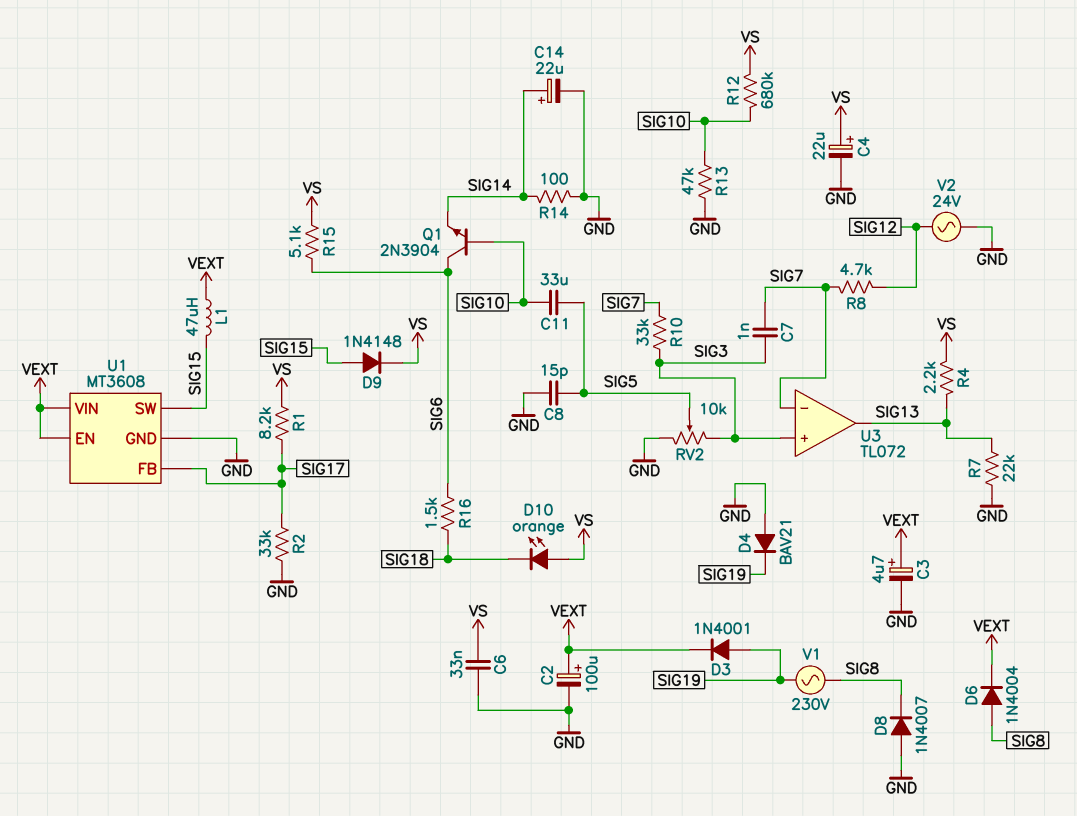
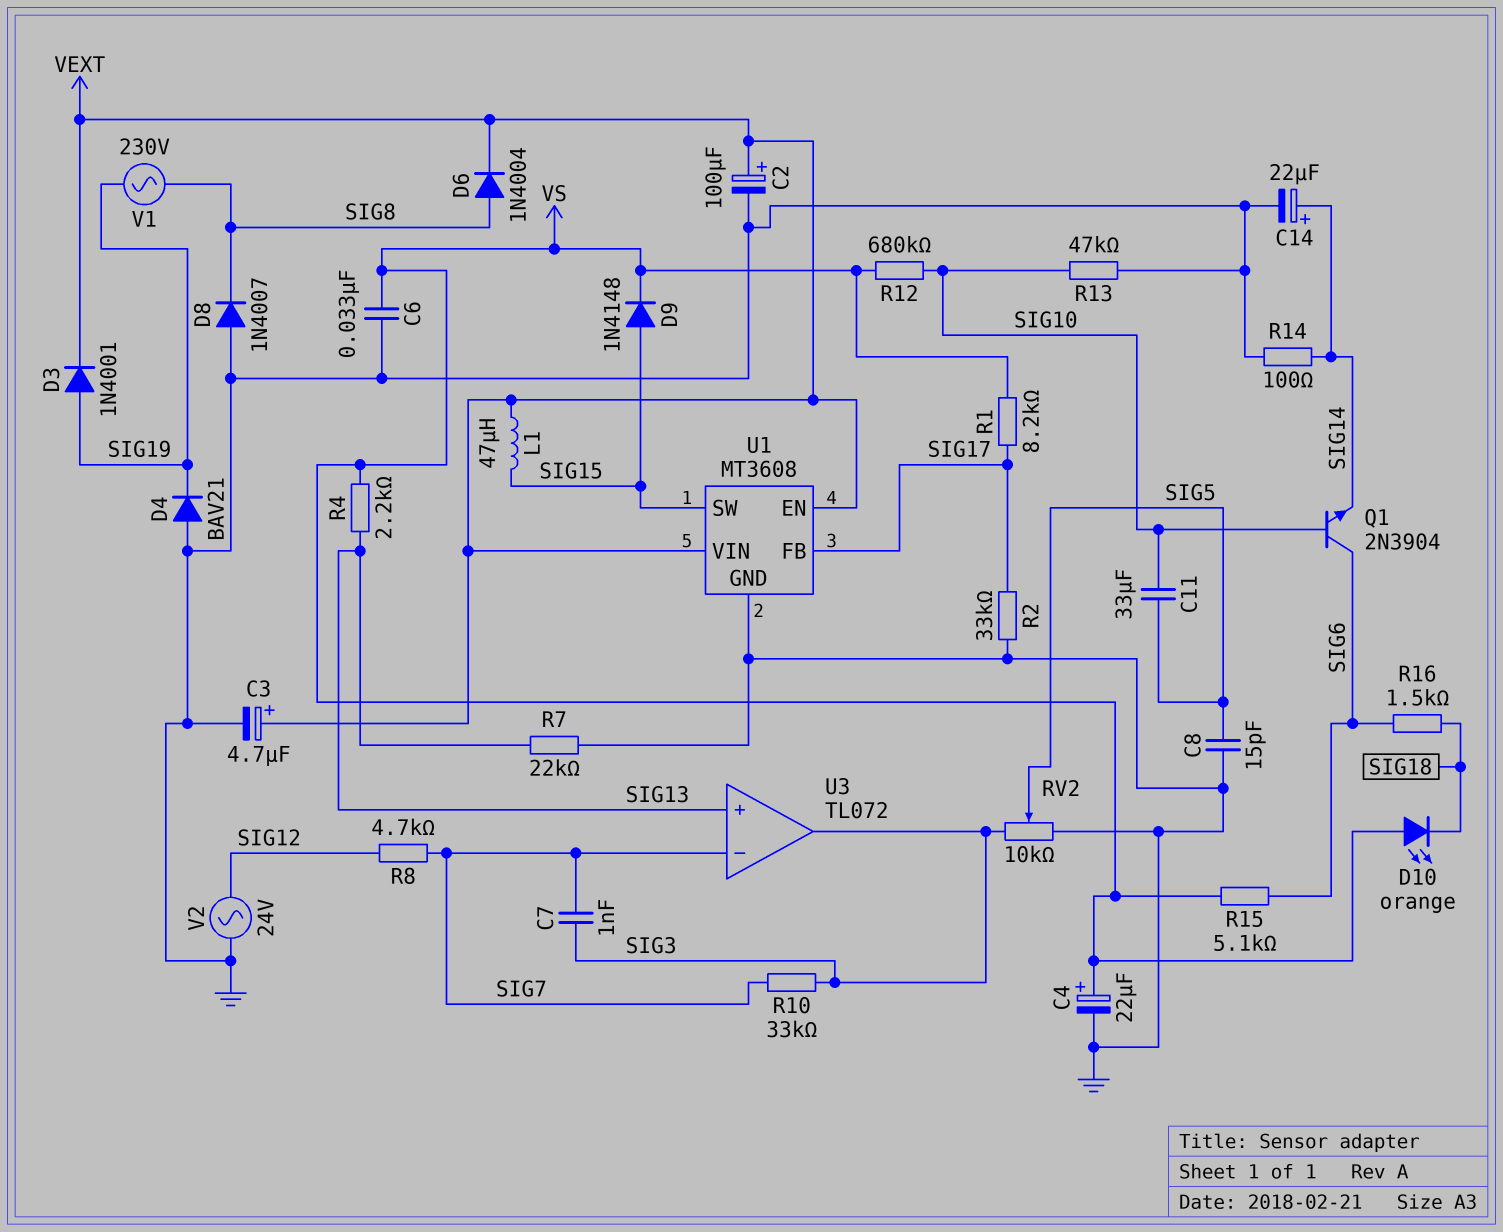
U3 pin in+: SIG3 -> SIG13
U3 pin out: SIG13 -> SIG3

